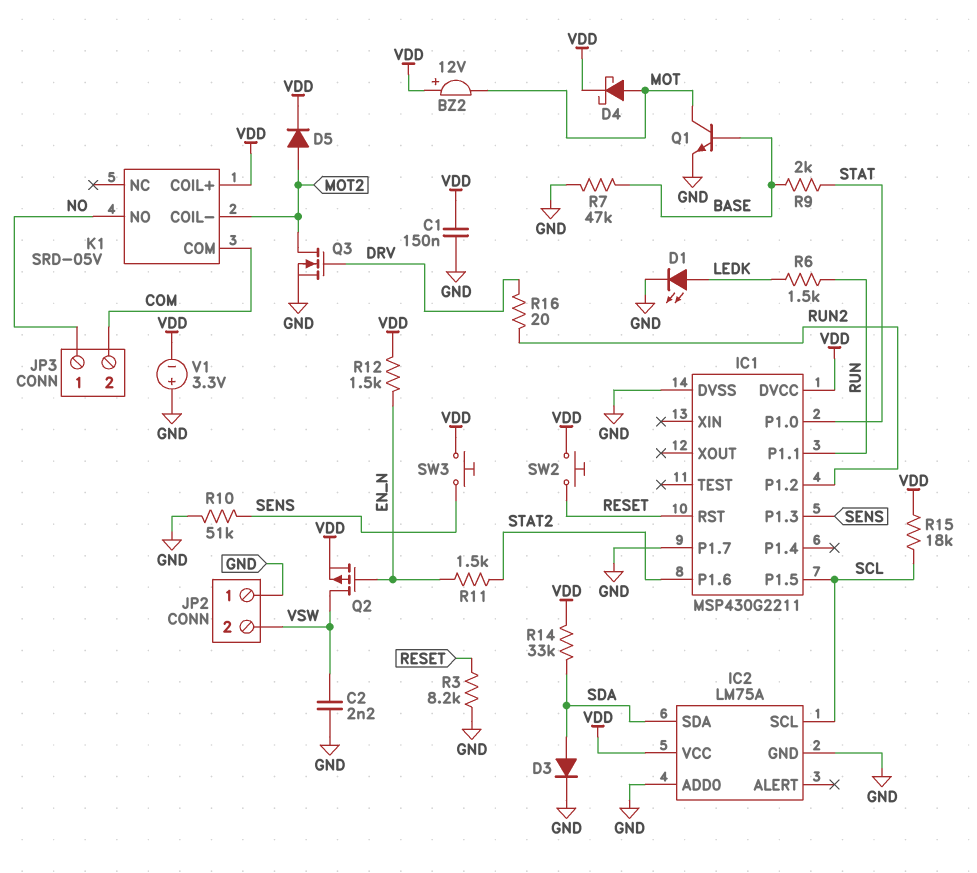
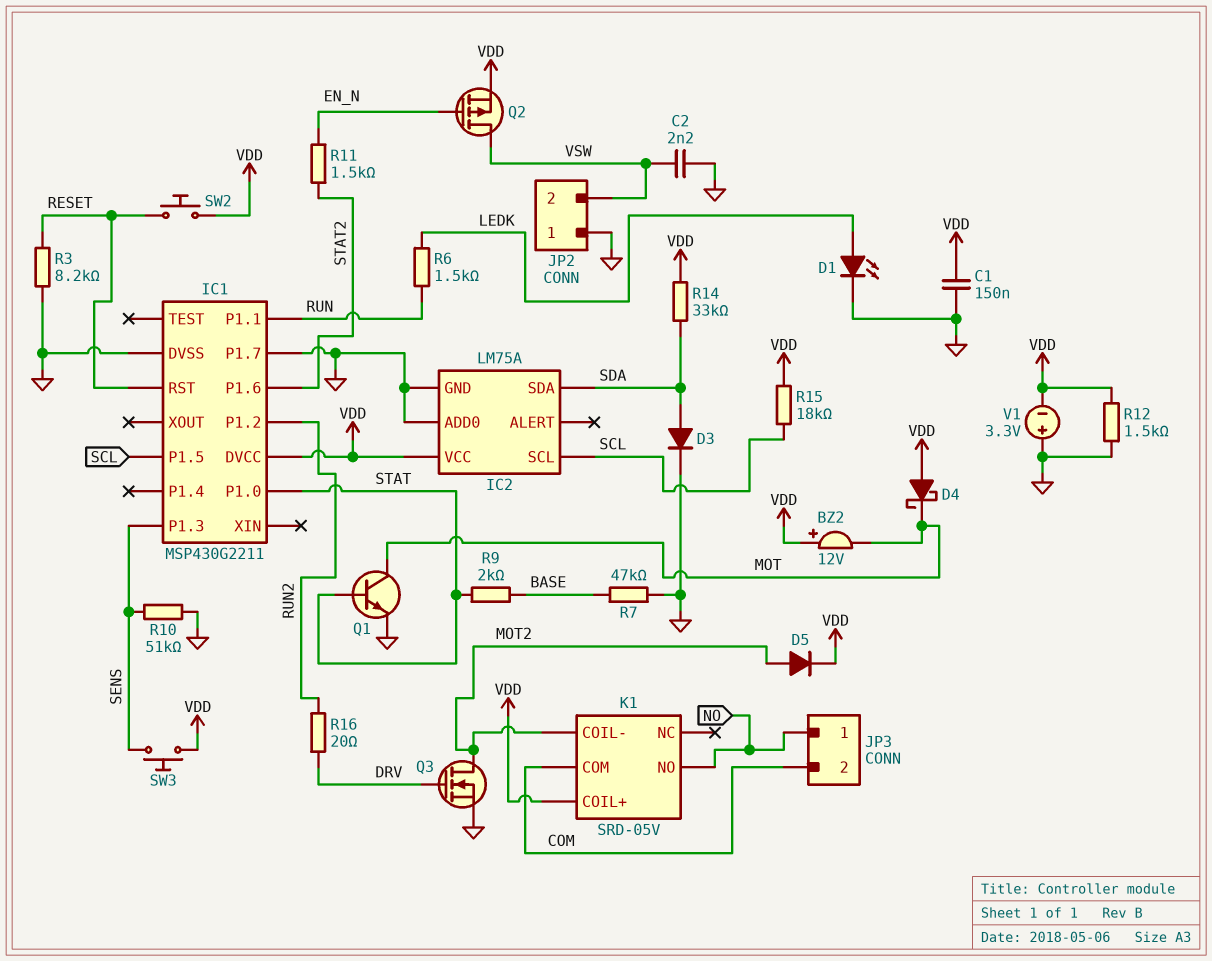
D4: schottky (A MOT, K VDD) -> schottky (A VDD, K MOT)
Q1: NPN (B BASE, C MOT, E GND) -> NPN (B STAT, C MOT, E GND)
R12: 1.5k (EN_N, VDD) -> 1.5k (GND, VDD)

